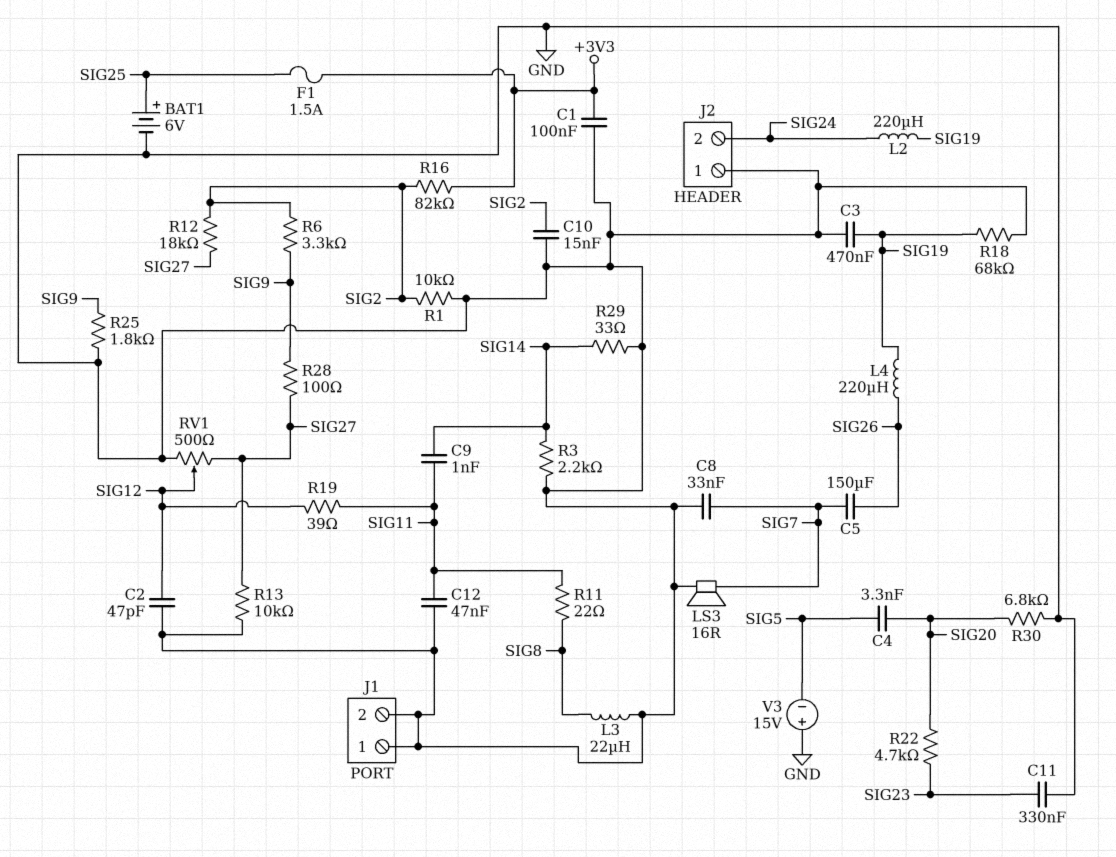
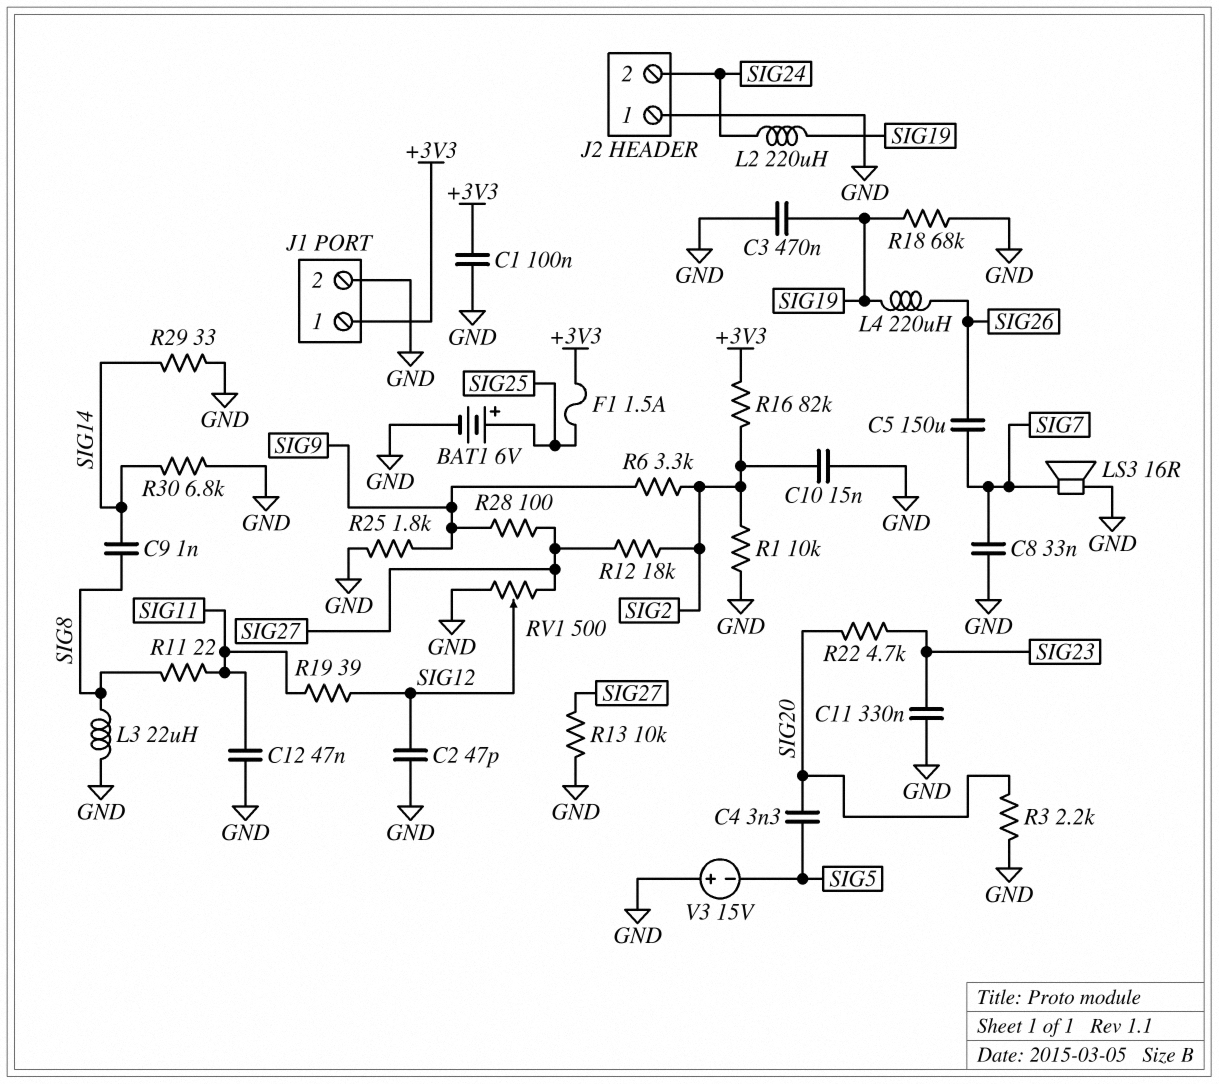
C9: 1nF (SIG11, SIG14) -> 1nF (SIG8, SIG14)
J1 pin 1: GND -> +3V3
R3: 2.2k (GND, SIG14) -> 2.2k (GND, SIG20)
R30: 6.8k (GND, SIG20) -> 6.8k (GND, SIG14)

